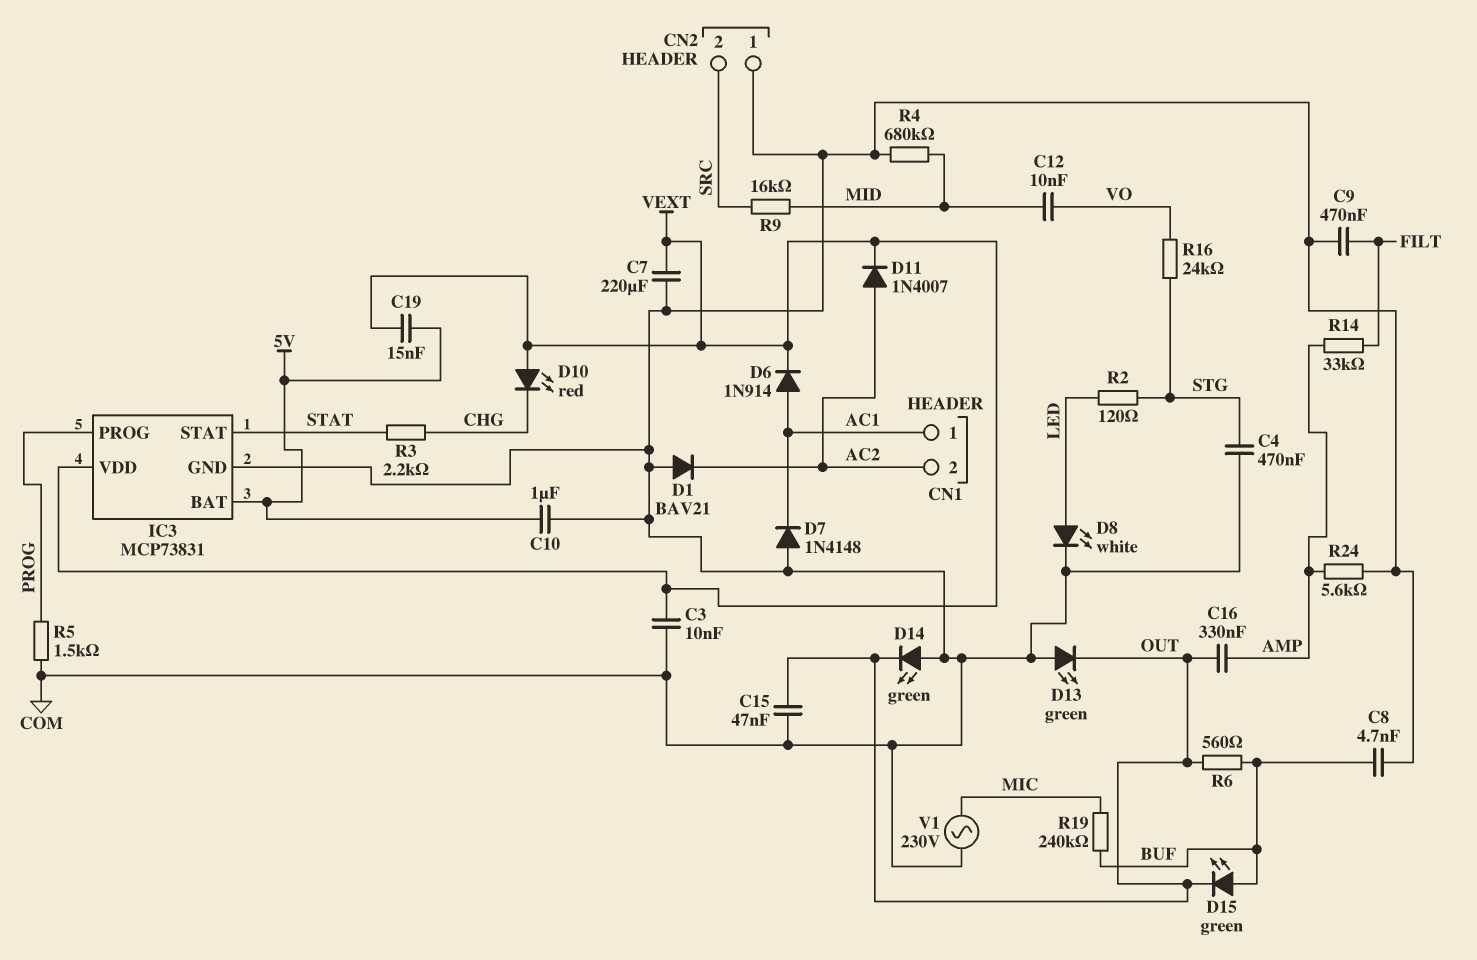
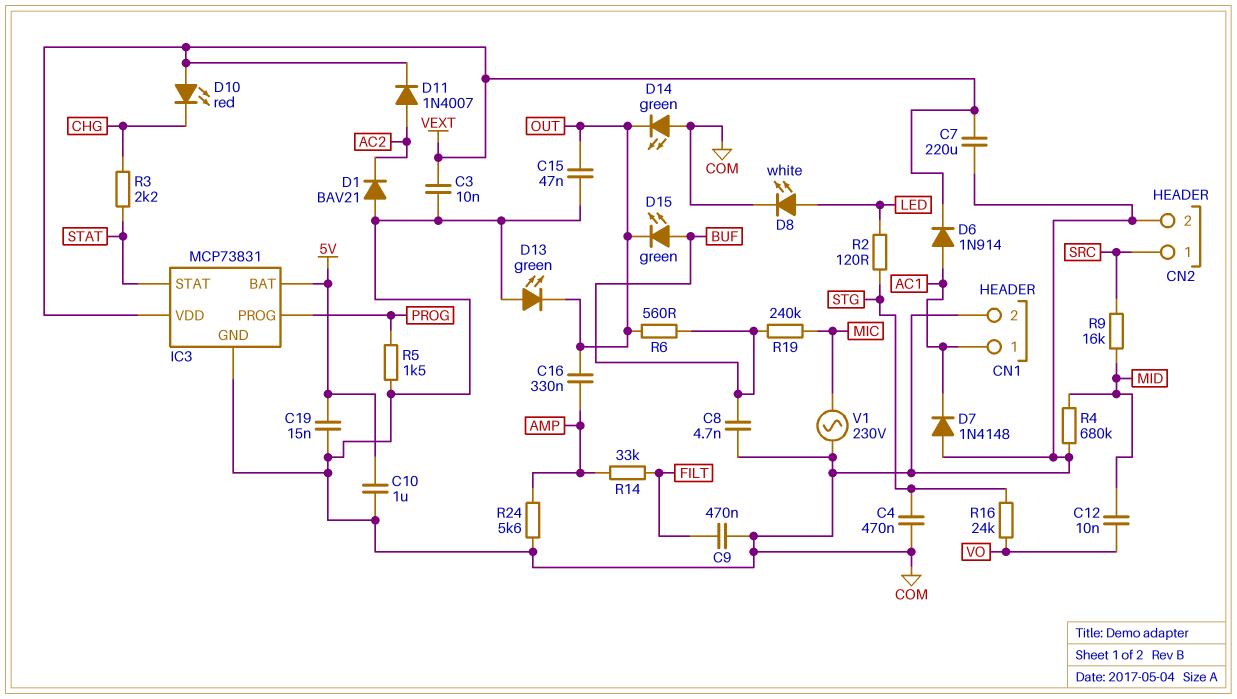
C19: 15nF (5V, VEXT) -> 15nF (5V, COM)
CN1 pin 2: AC2 -> COM
CN2 pin 1: COM -> SRC
CN2 pin 2: SRC -> COM

